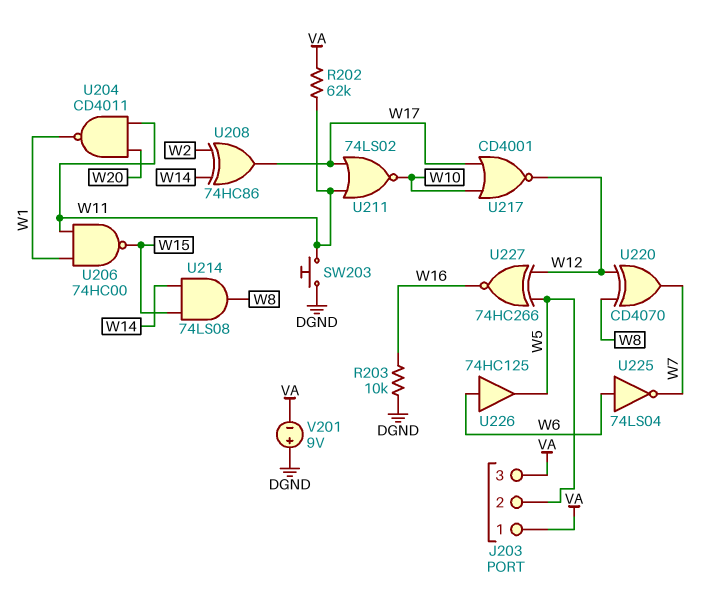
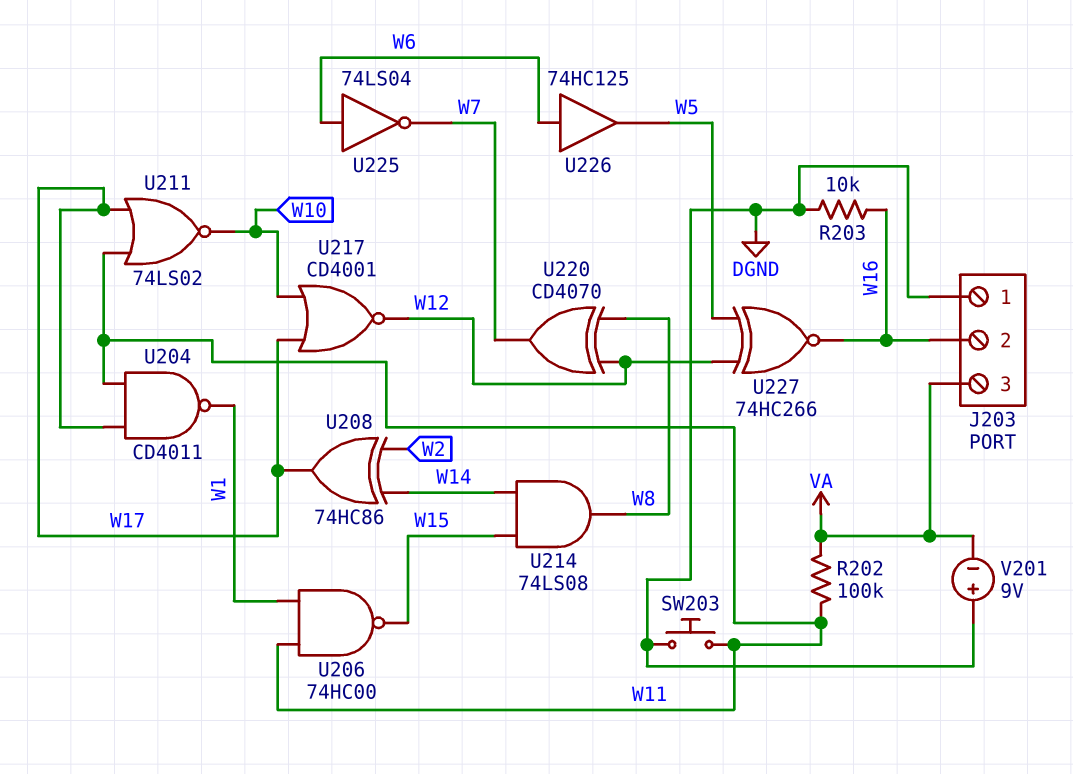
J203 pin 1: VA -> DGND
J203 pin 2: W5 -> W16
R202: 62k (VA, W11) -> 100k (VA, W11)
U204: NAND CD4011 (in W11, in W20, out W1) -> NAND CD4011 (in W11, in W17, out W1)

